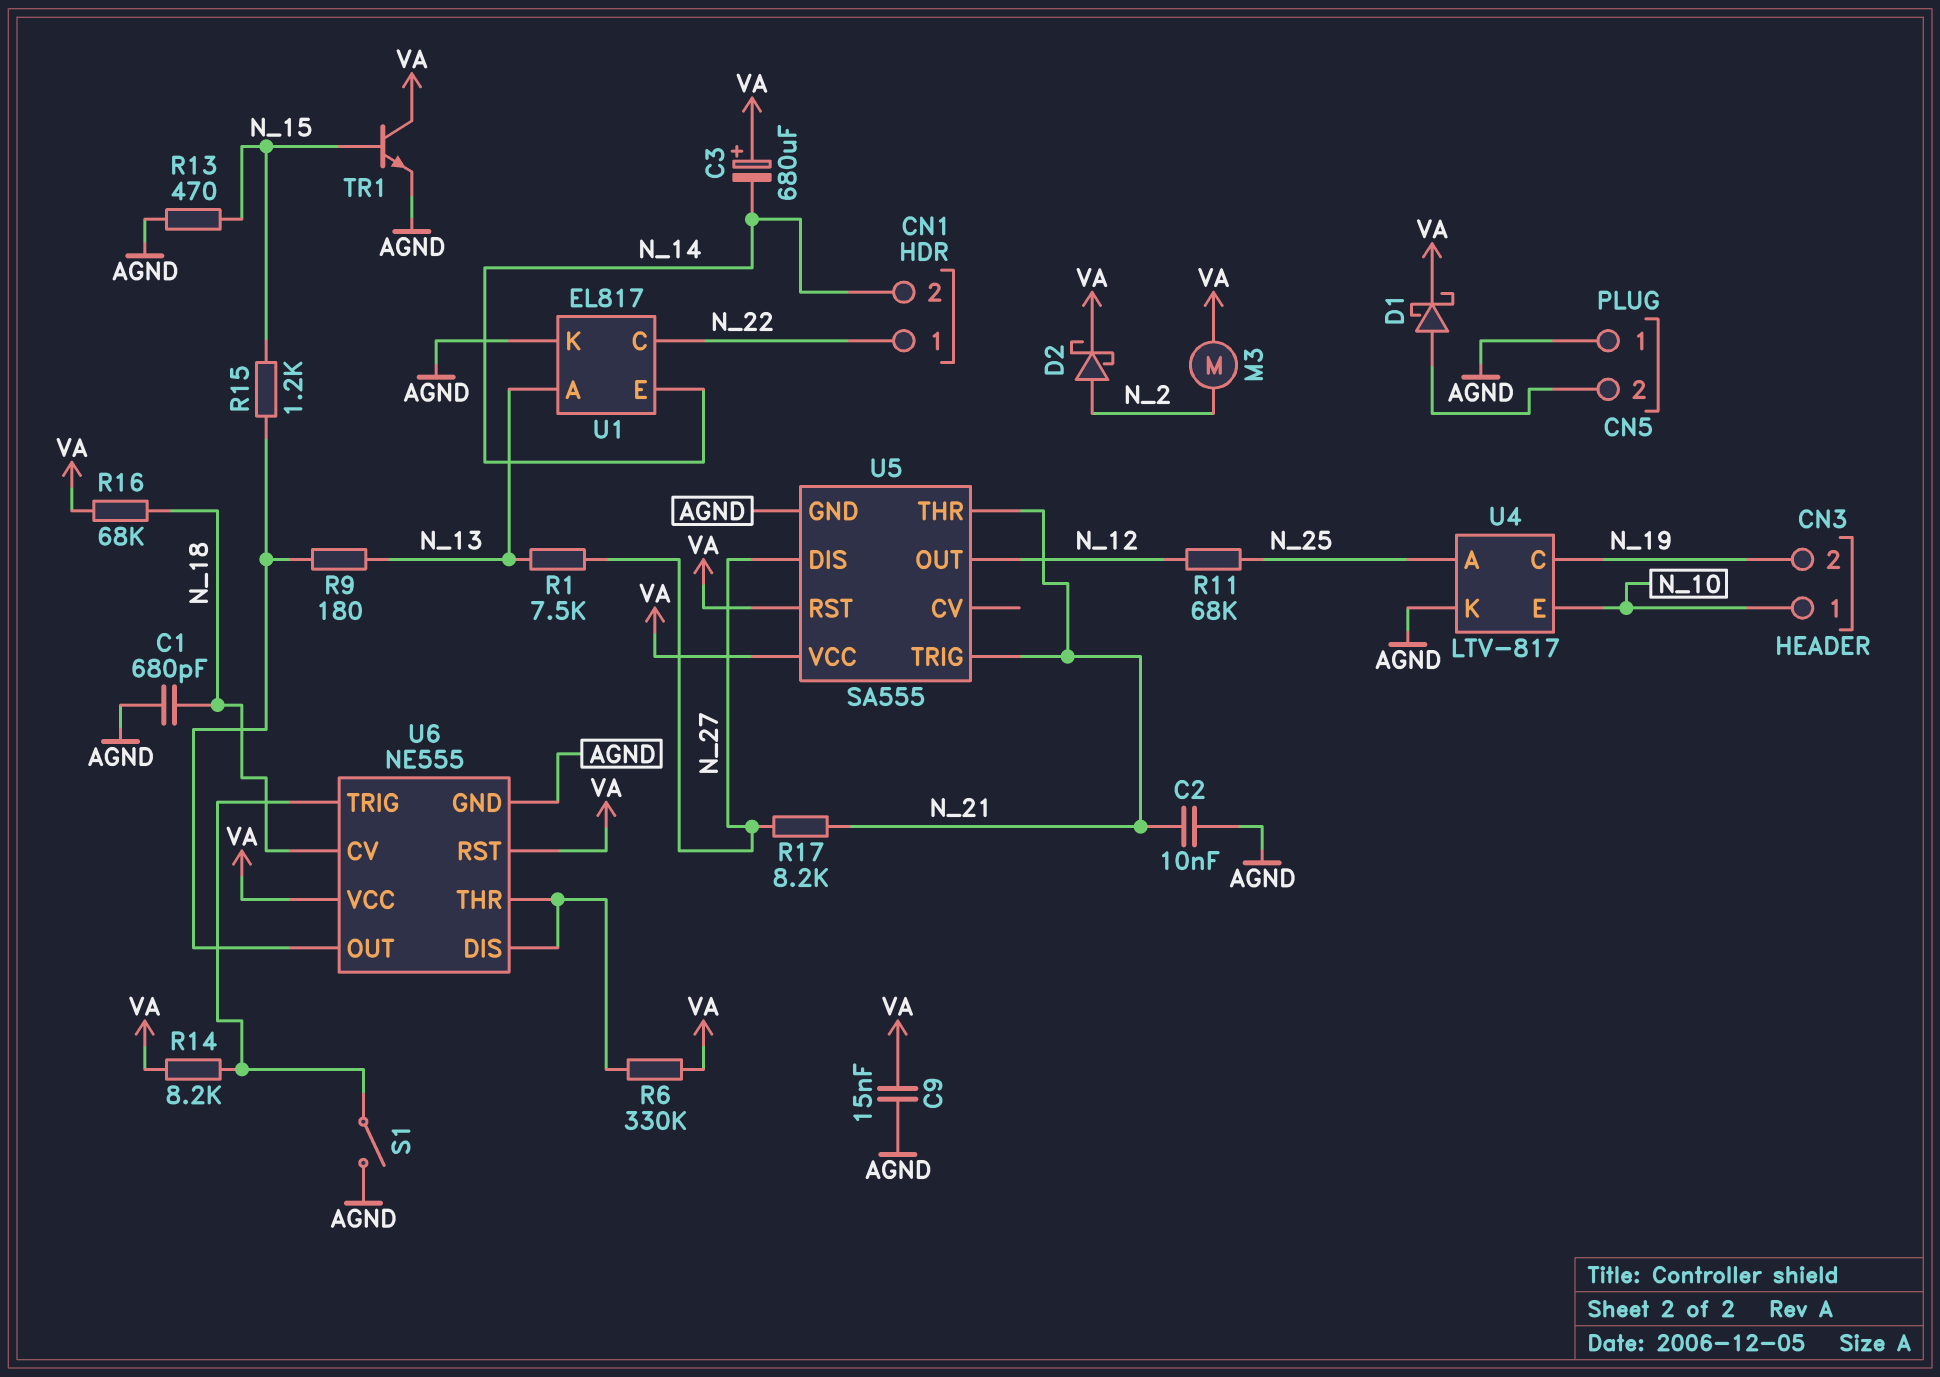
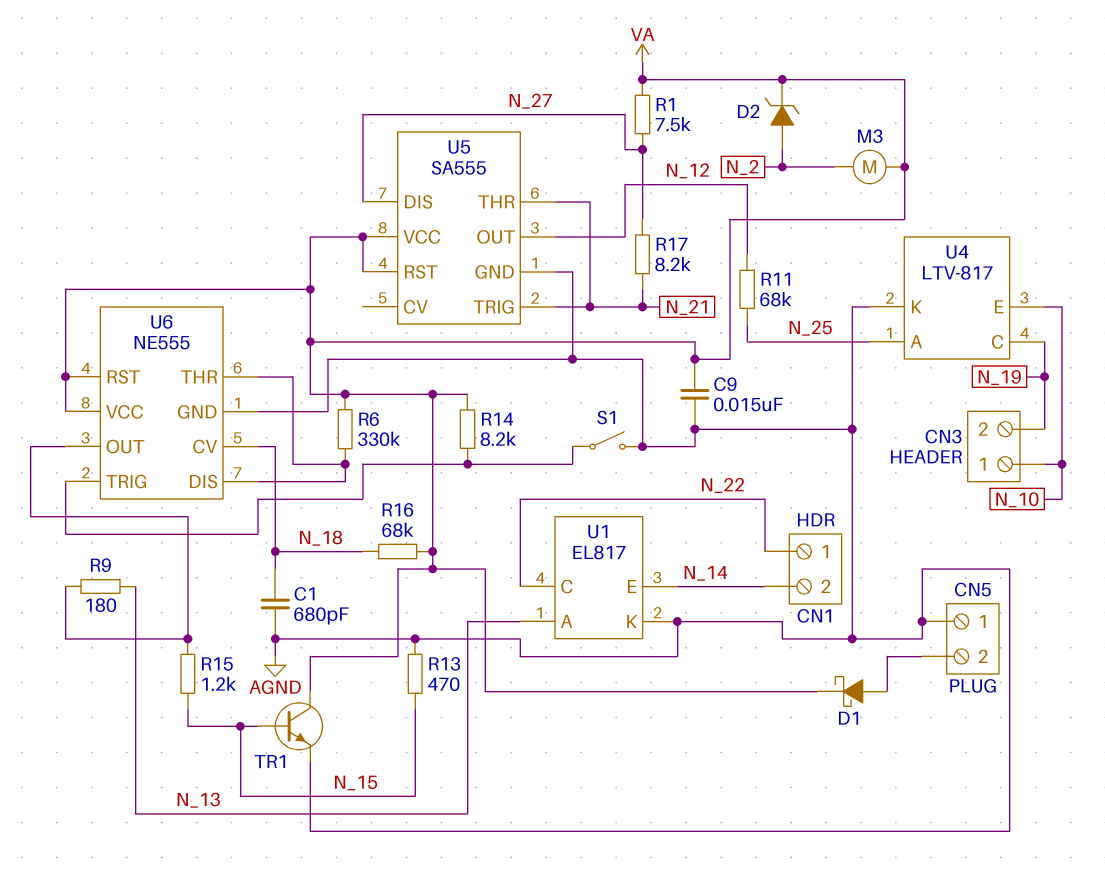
C2: 10nF (AGND, N_21) -> none
C3: 680uF (plus VA, minus N_14) -> none
D2: schottky (A N_2, K VA) -> zener (A N_2, K VA)
R1: 7.5k (N_13, N_27) -> 7.5k (N_27, VA)

